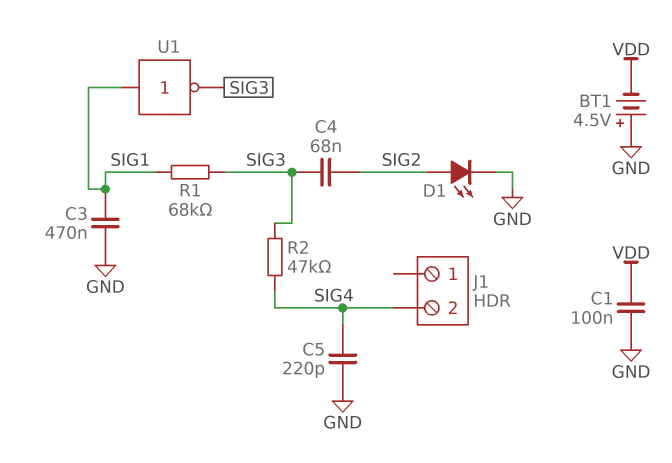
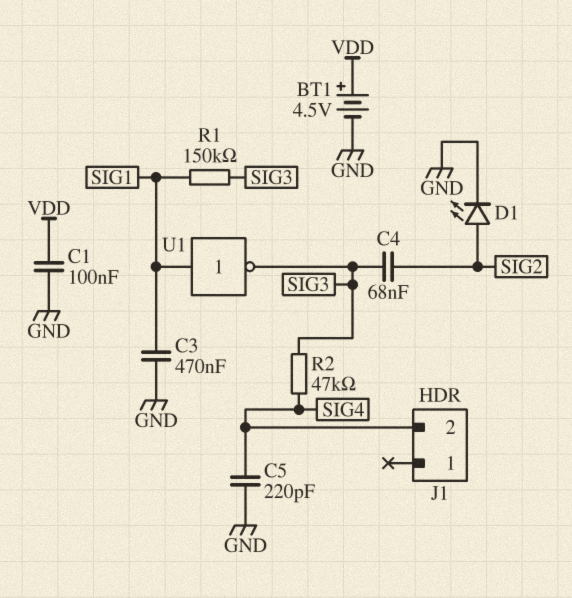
BT1: 4.5V (plus GND, minus VDD) -> 4.5V (plus VDD, minus GND)
R1: 68k (SIG1, SIG3) -> 150k (SIG1, SIG3)

